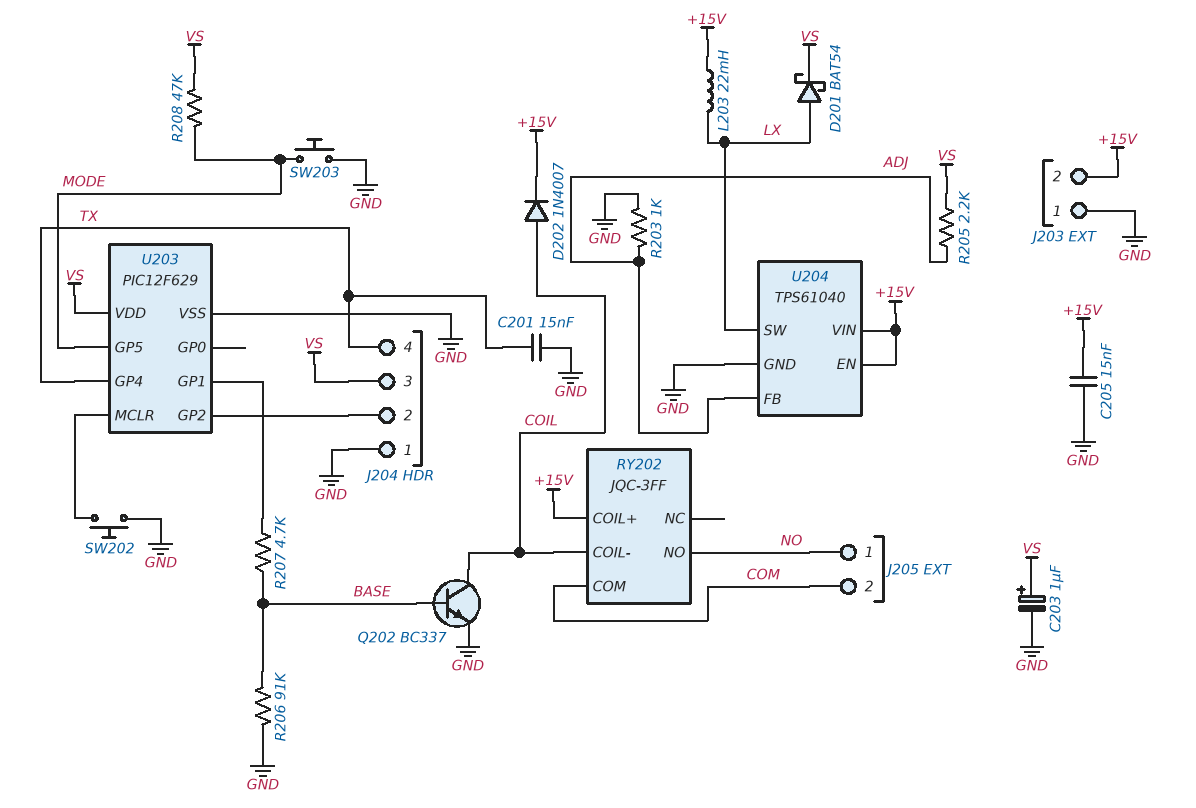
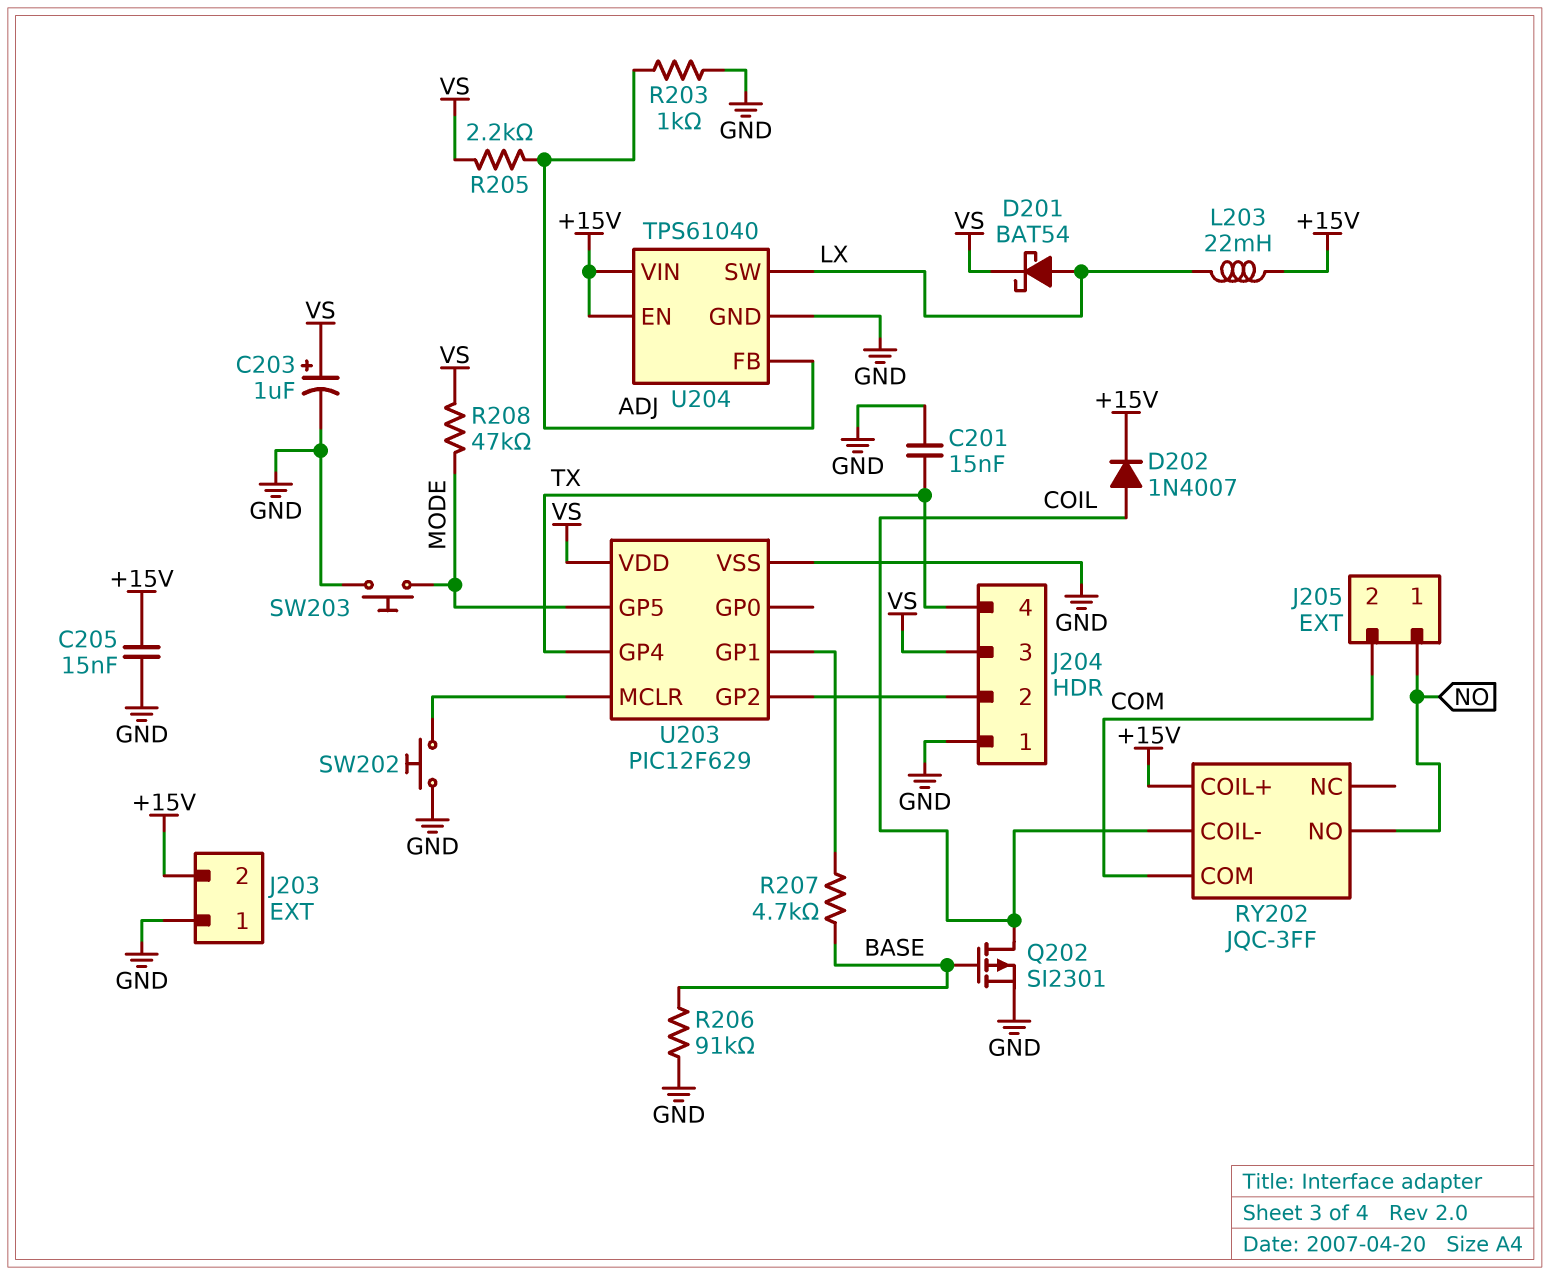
Q202: NPN BC337 (B BASE, C COIL, E GND) -> PMOS SI2301 (G BASE, D COIL, S GND)

